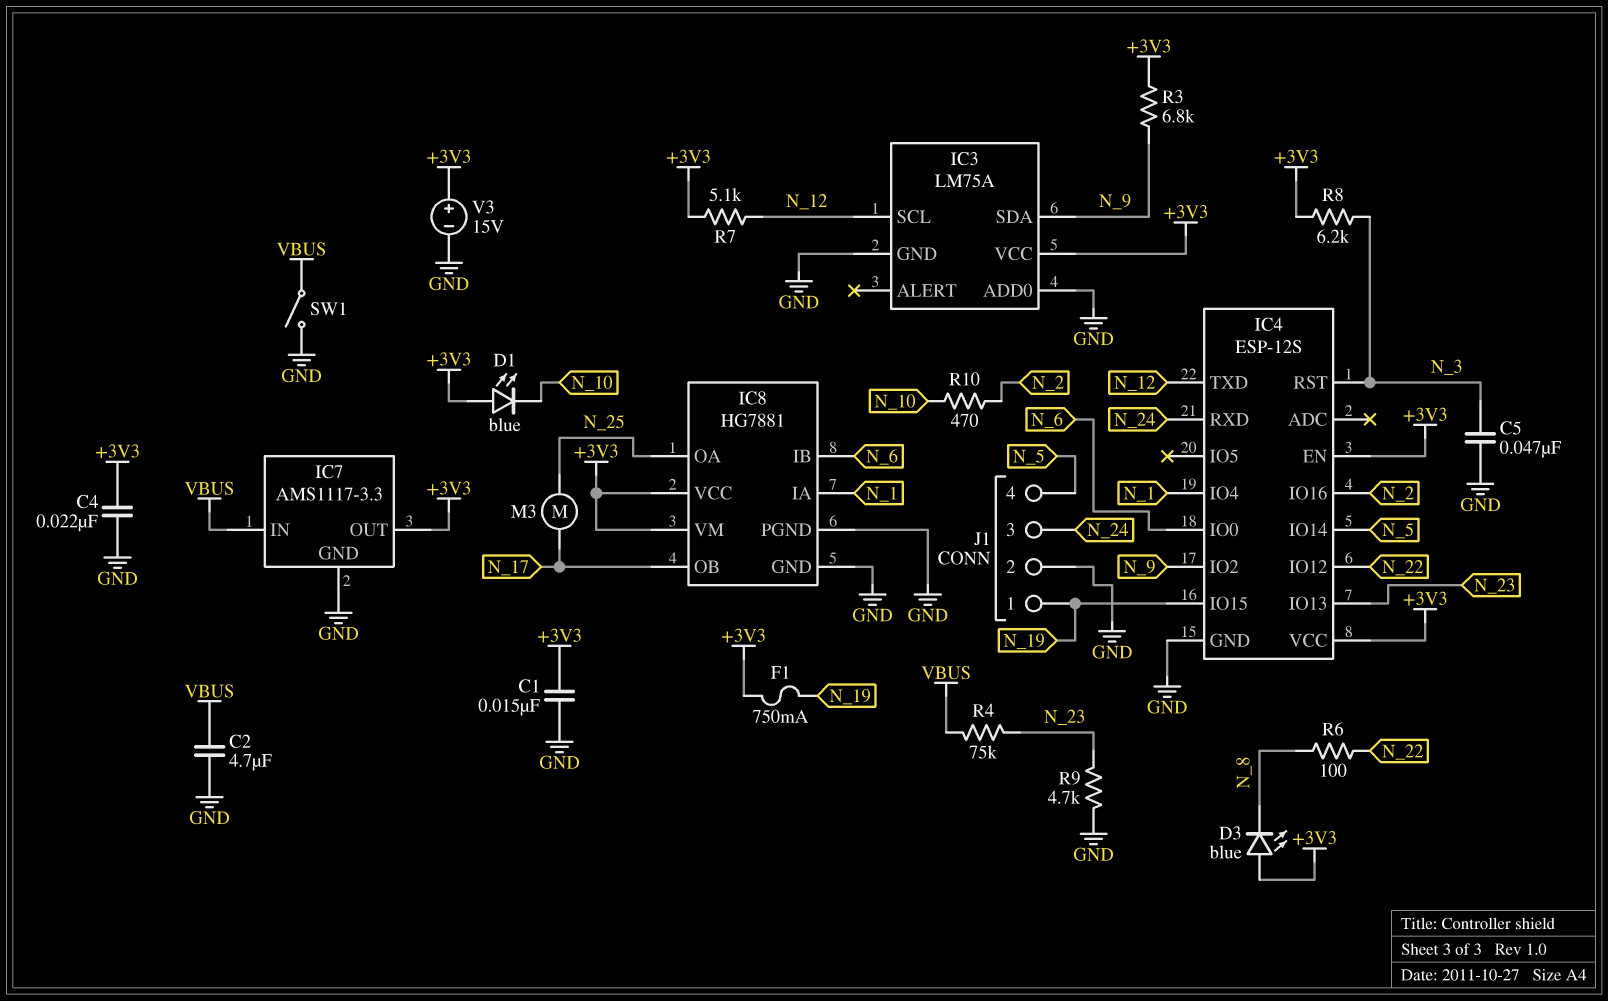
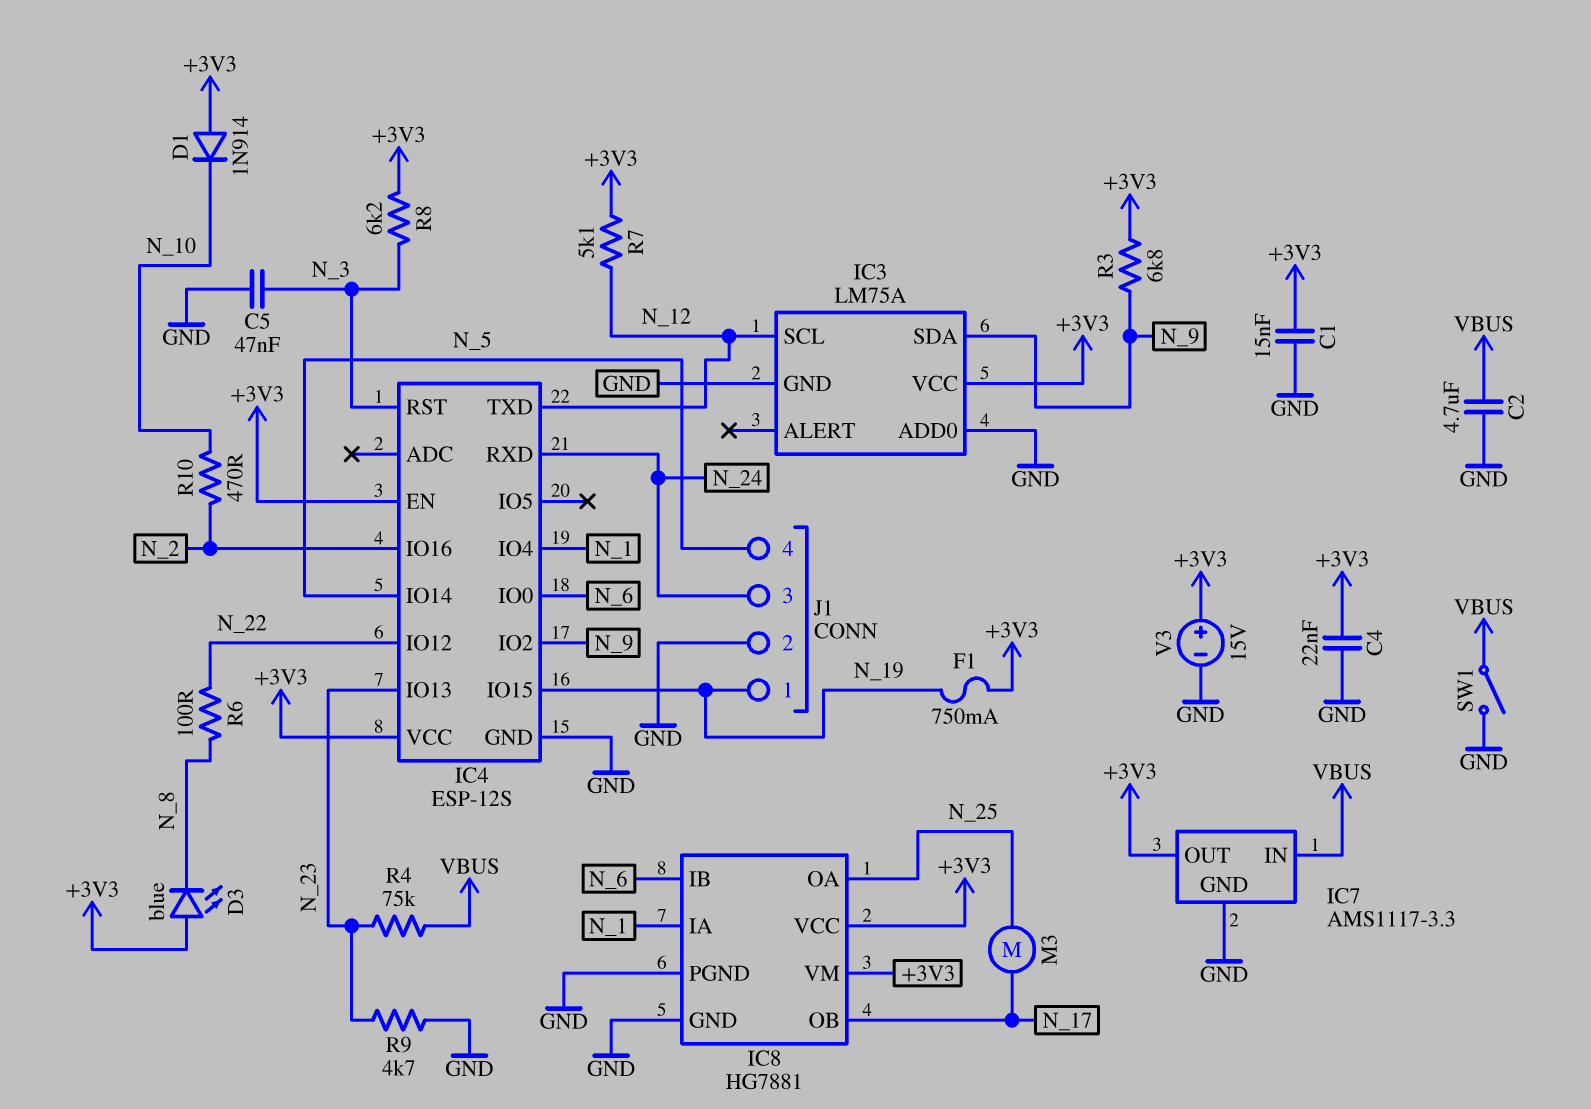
D1: LED blue (A +3V3, K N_10) -> diode 1N914 (A +3V3, K N_10)

